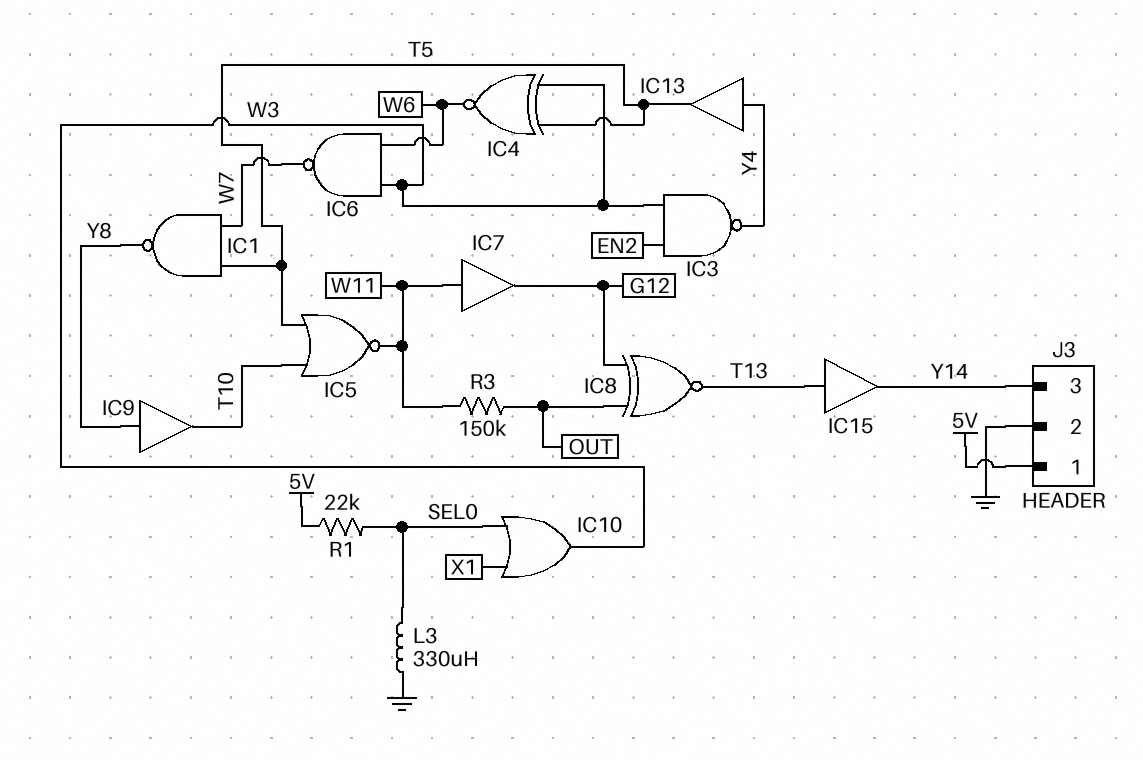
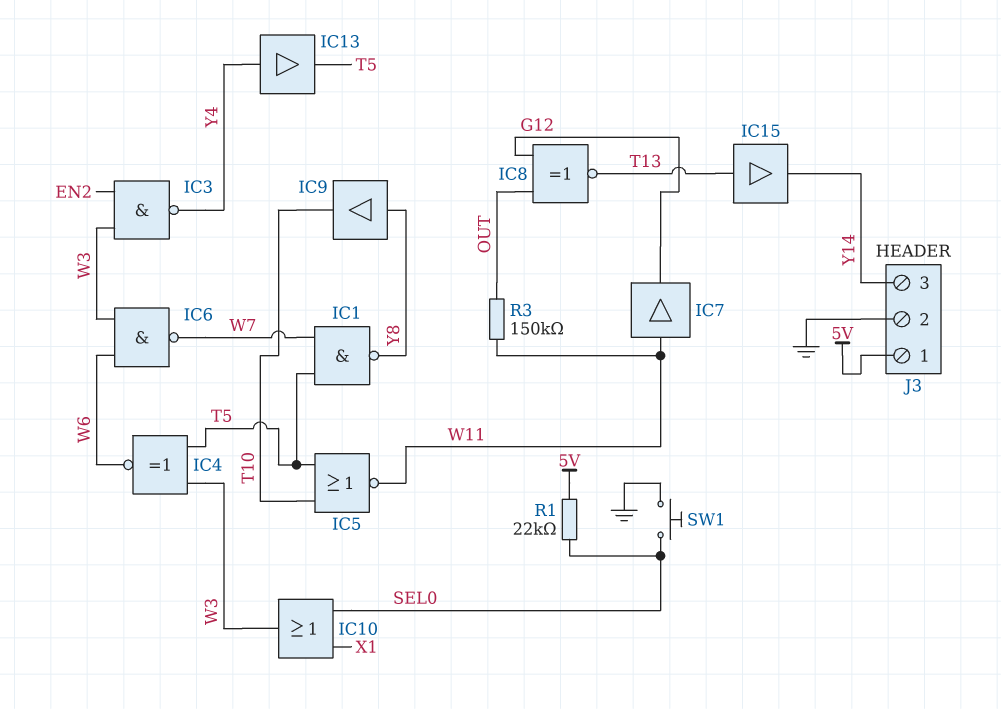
L3: 330uH (GND, SEL0) -> none
SW1: none -> button (GND, SEL0)

